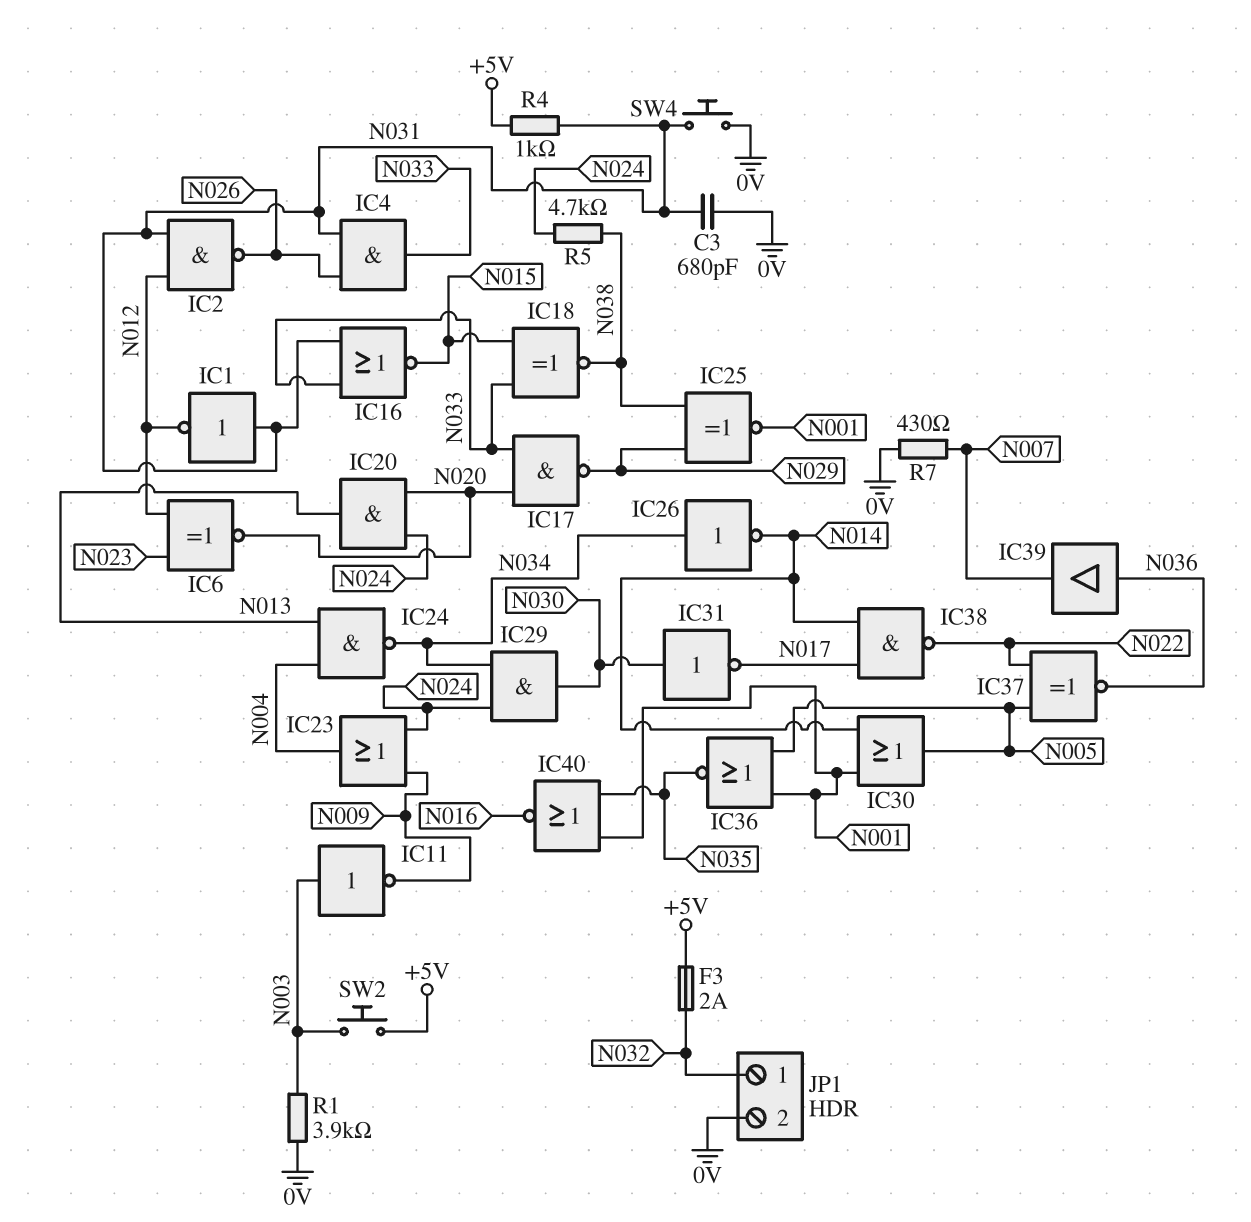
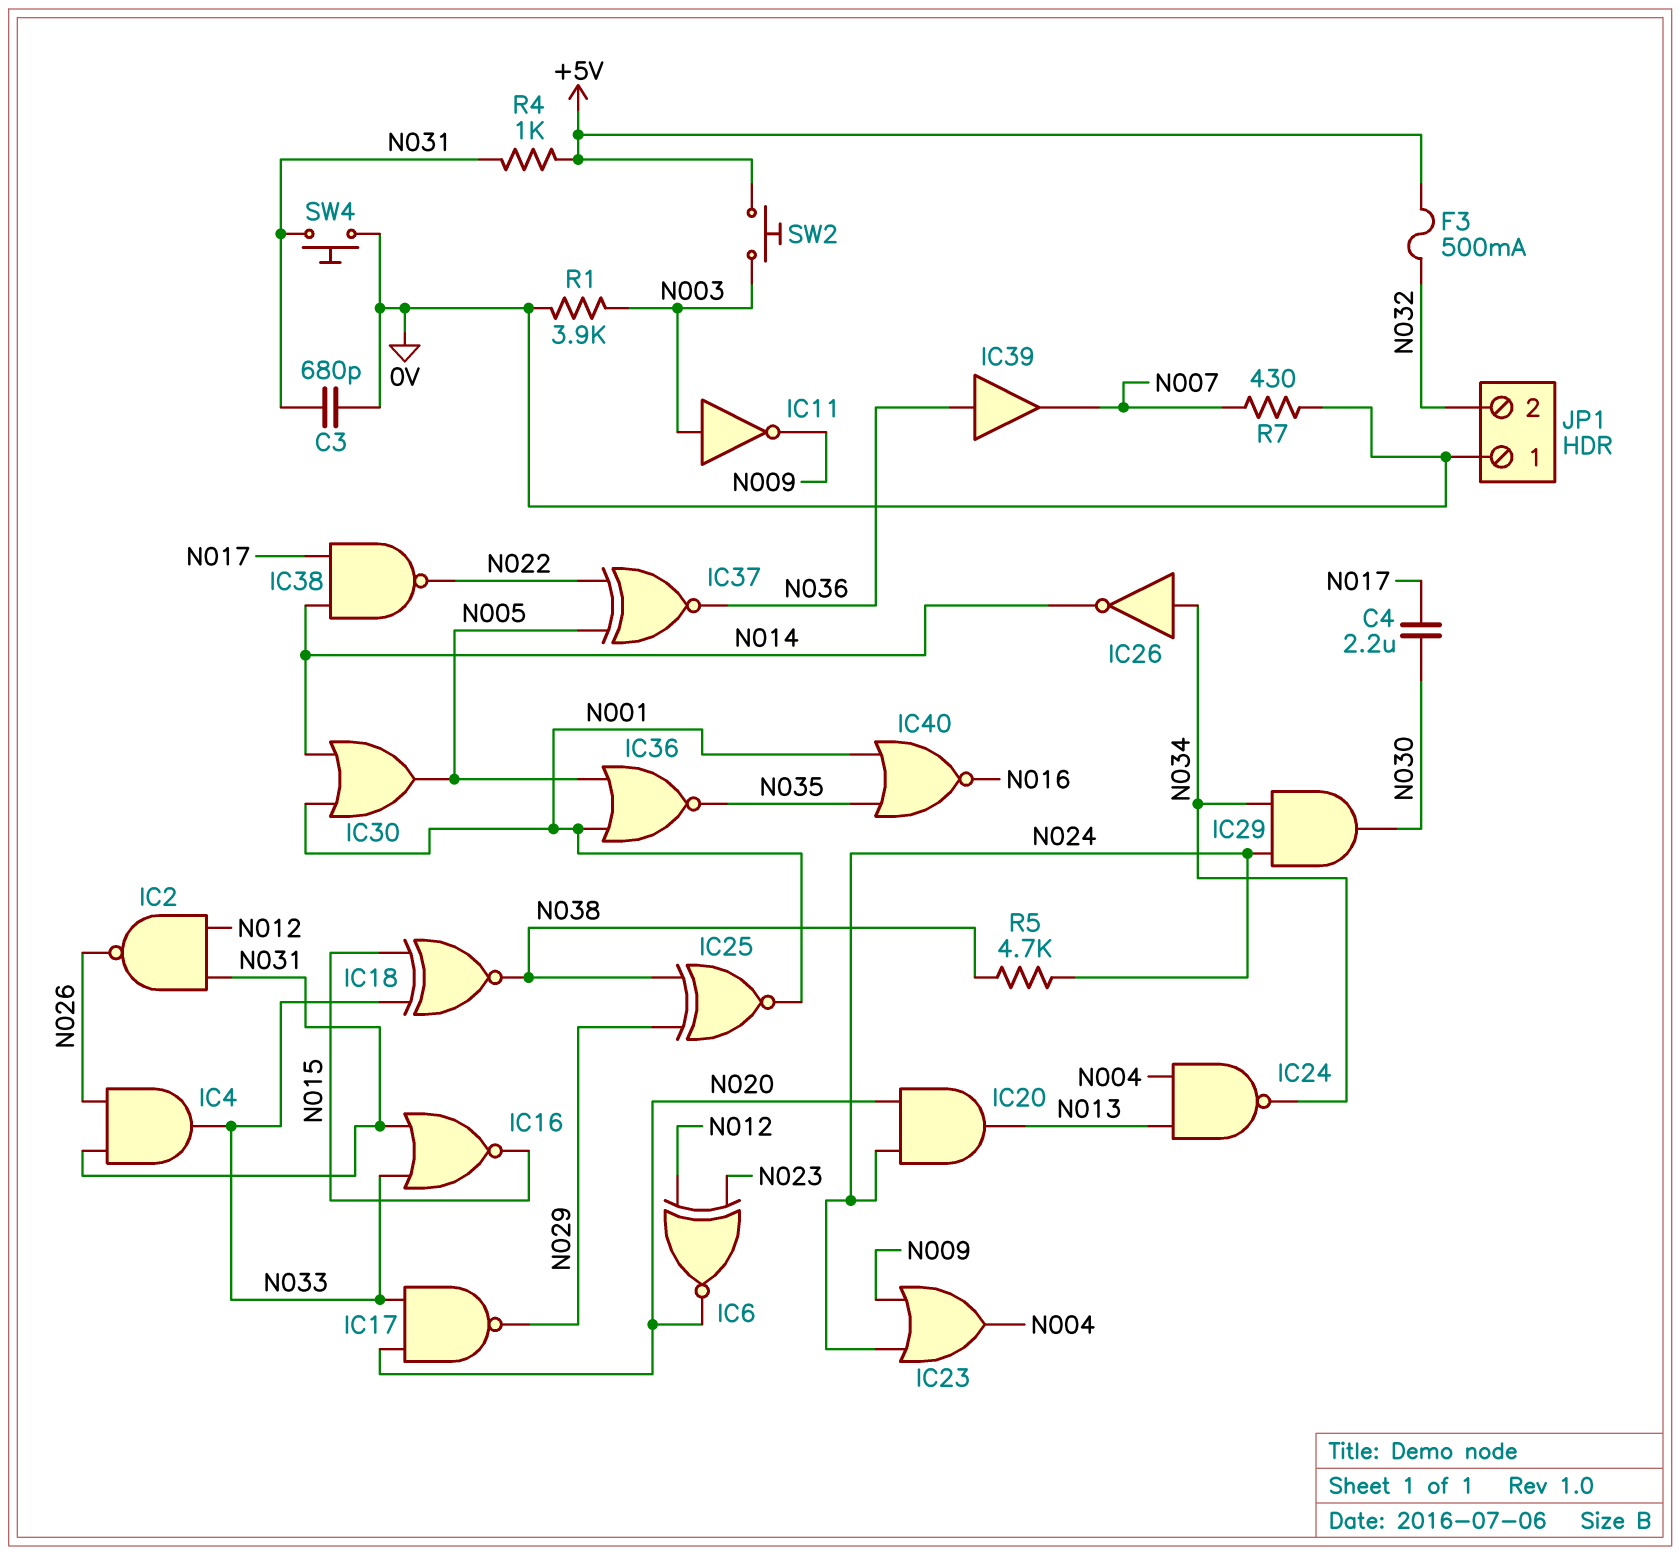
C4: none -> 2.2uF (N017, N030)
F3: 2A (+5V, N032) -> 500mA (+5V, N032)
IC1: NOT (in N031, out N012) -> none
IC31: NOT (in N030, out N017) -> none
JP1 pin 1: N032 -> 0V
JP1 pin 2: 0V -> N032

